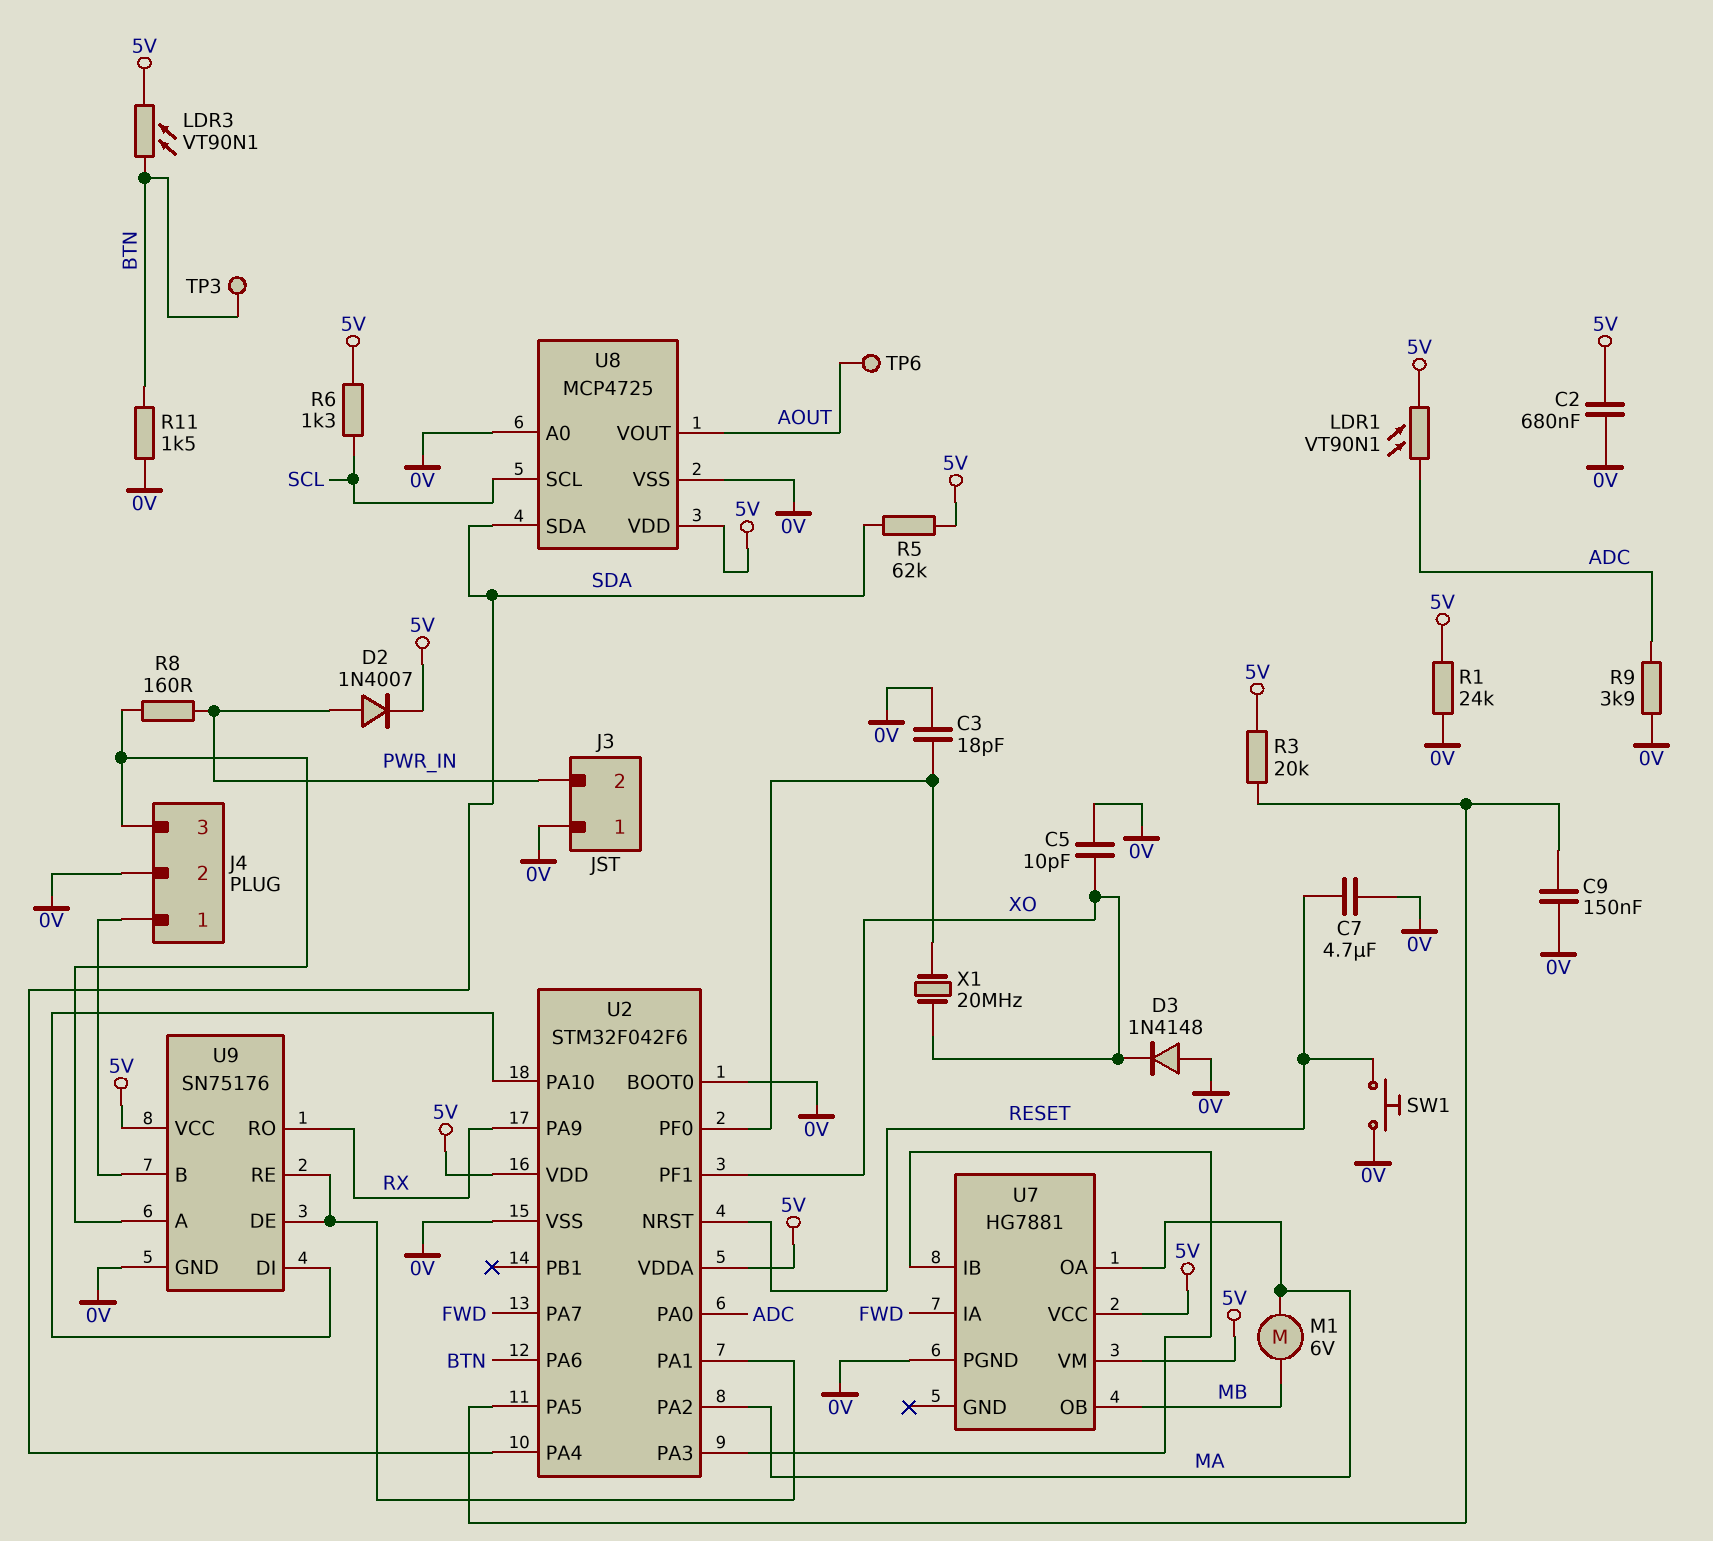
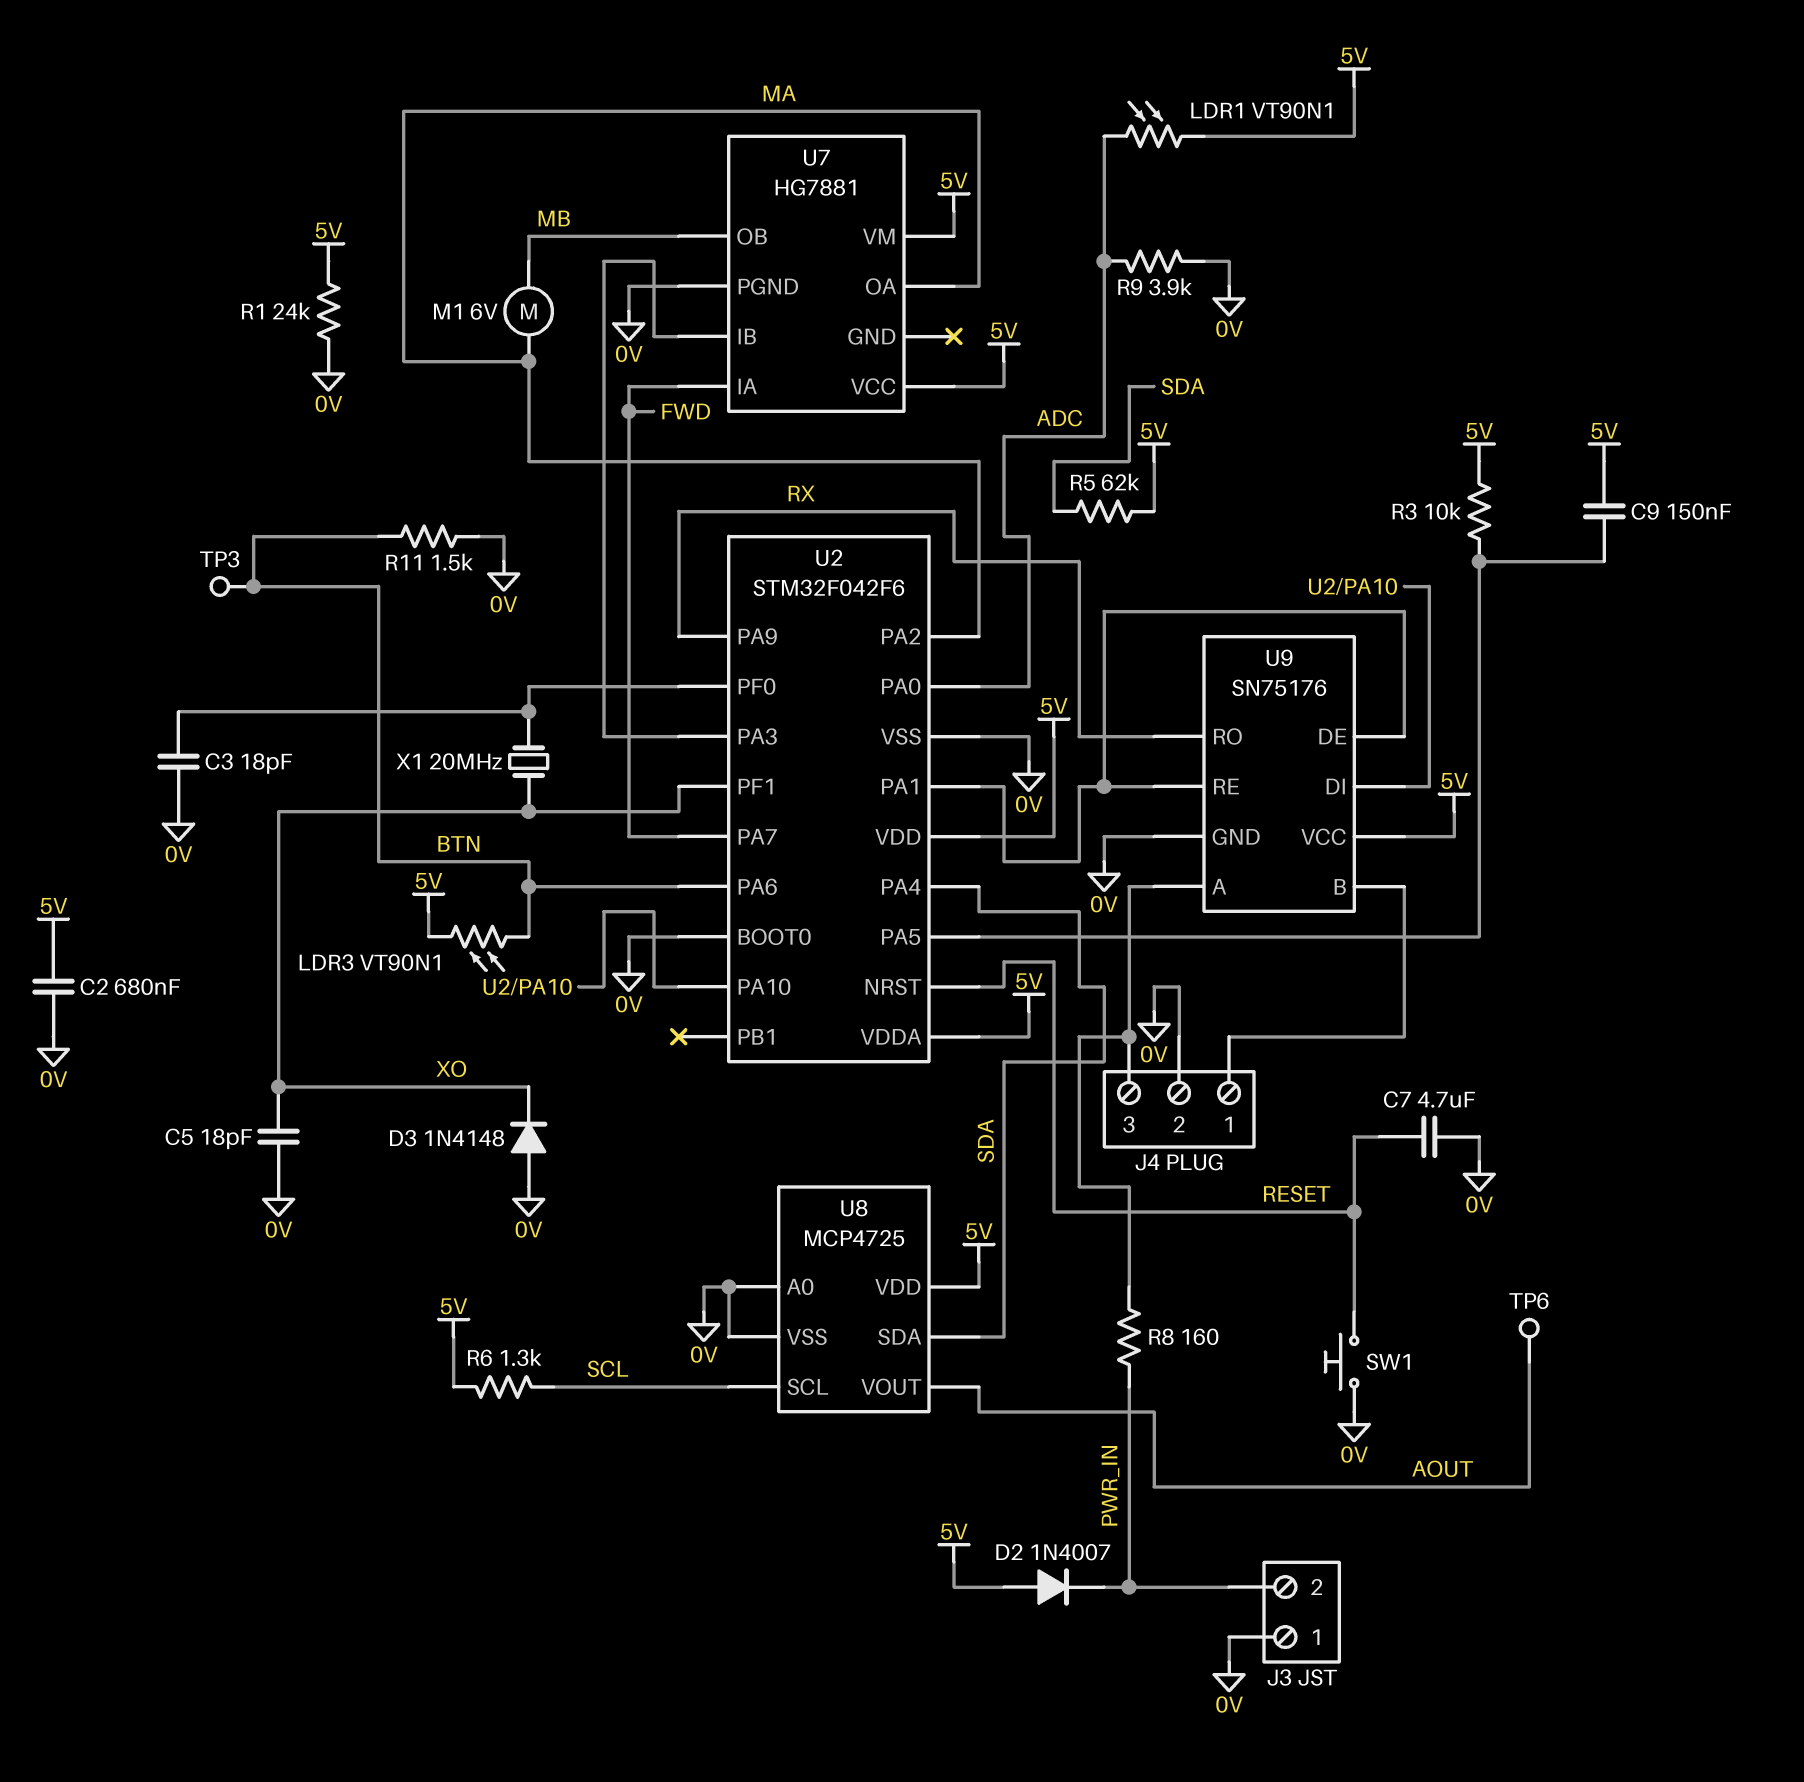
C5: 10pF (0V, XO) -> 18pF (0V, XO)
C9: 150nF (0V, U2/PA5) -> 150nF (5V, U2/PA5)
D2: diode 1N4007 (A PWR_IN, K 5V) -> diode 1N4007 (A 5V, K PWR_IN)
R3: 20k (5V, U2/PA5) -> 10k (5V, U2/PA5)

